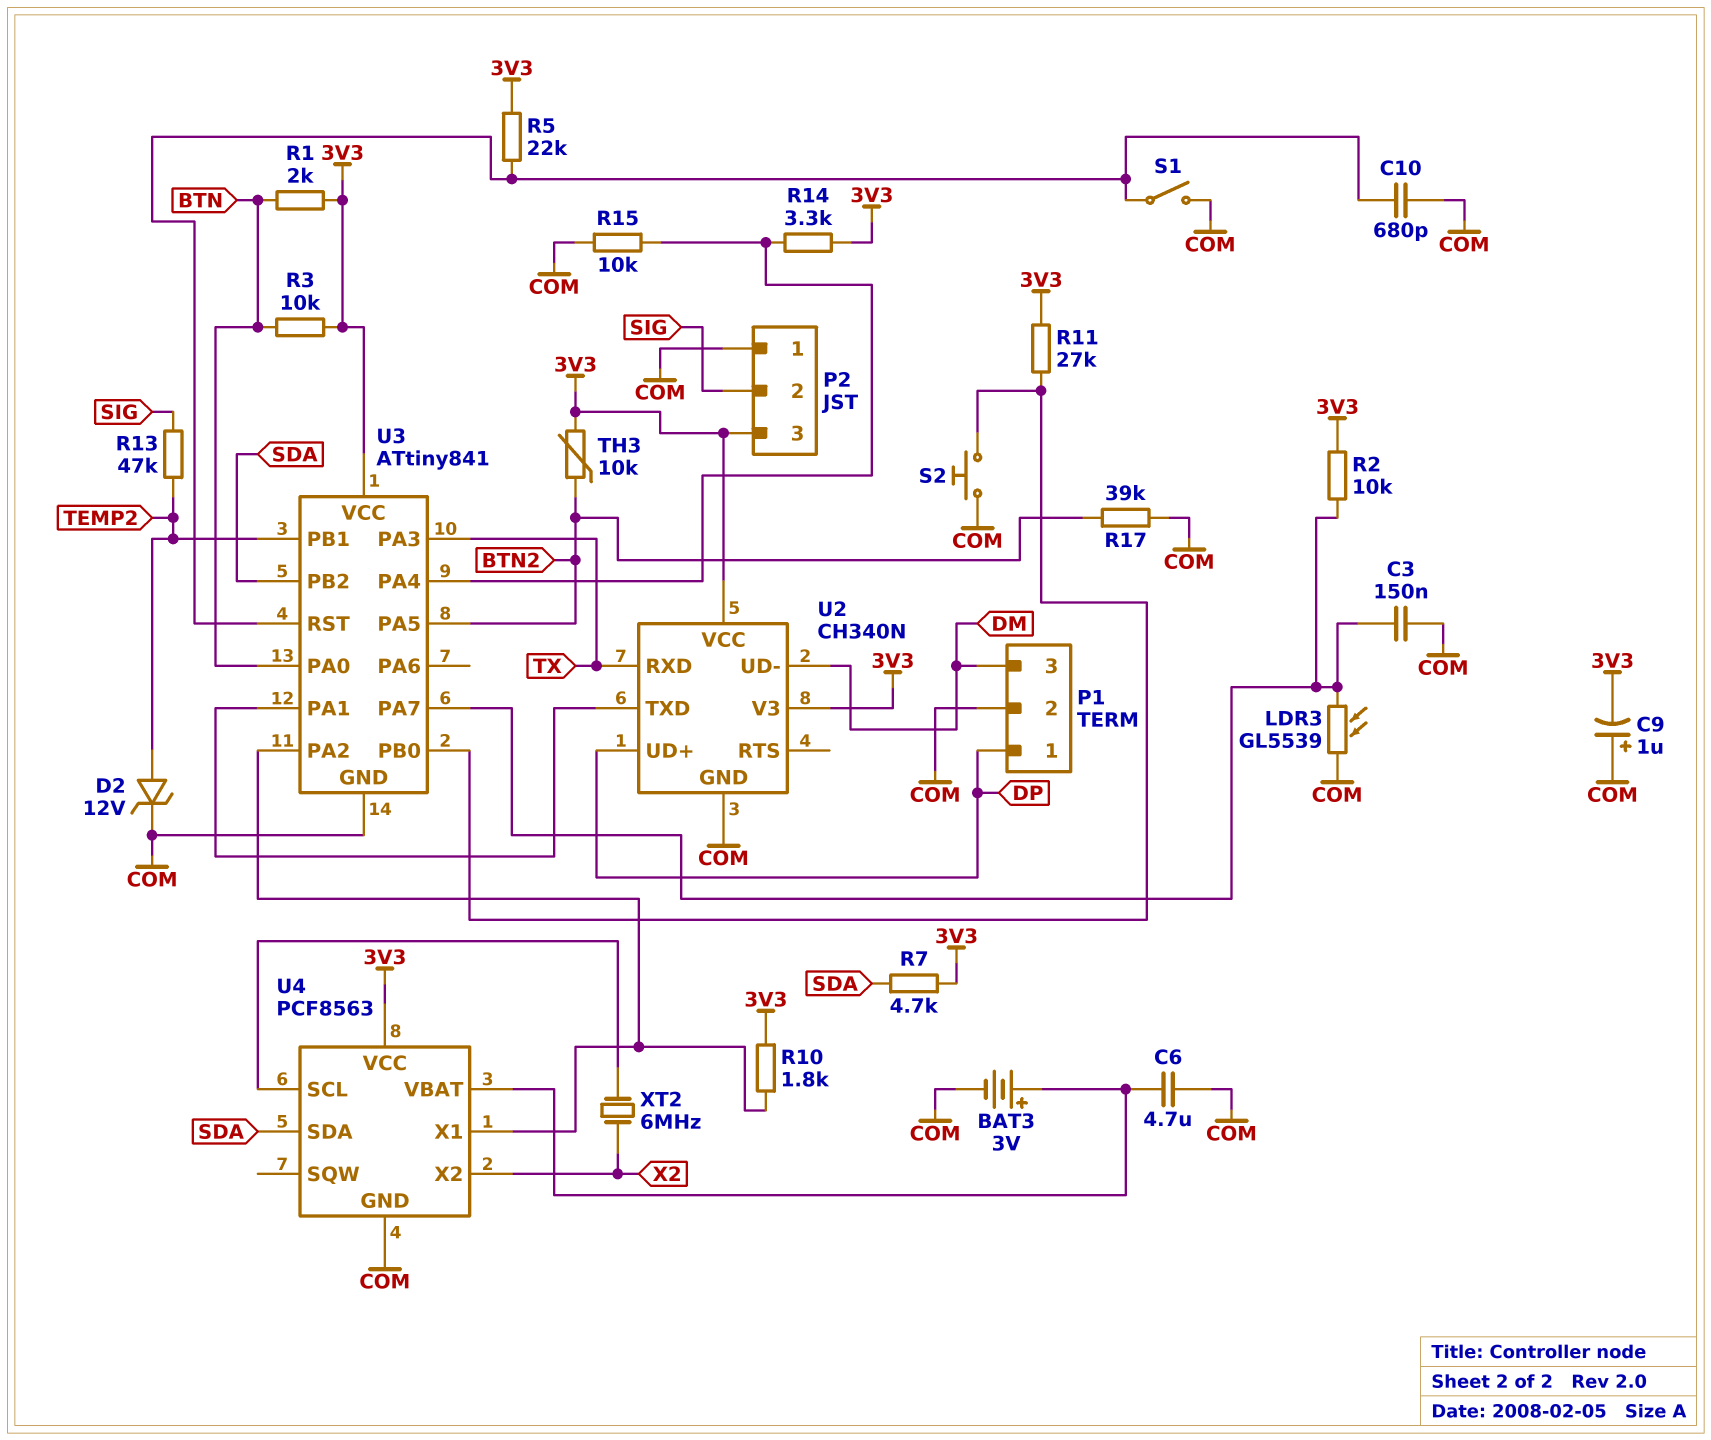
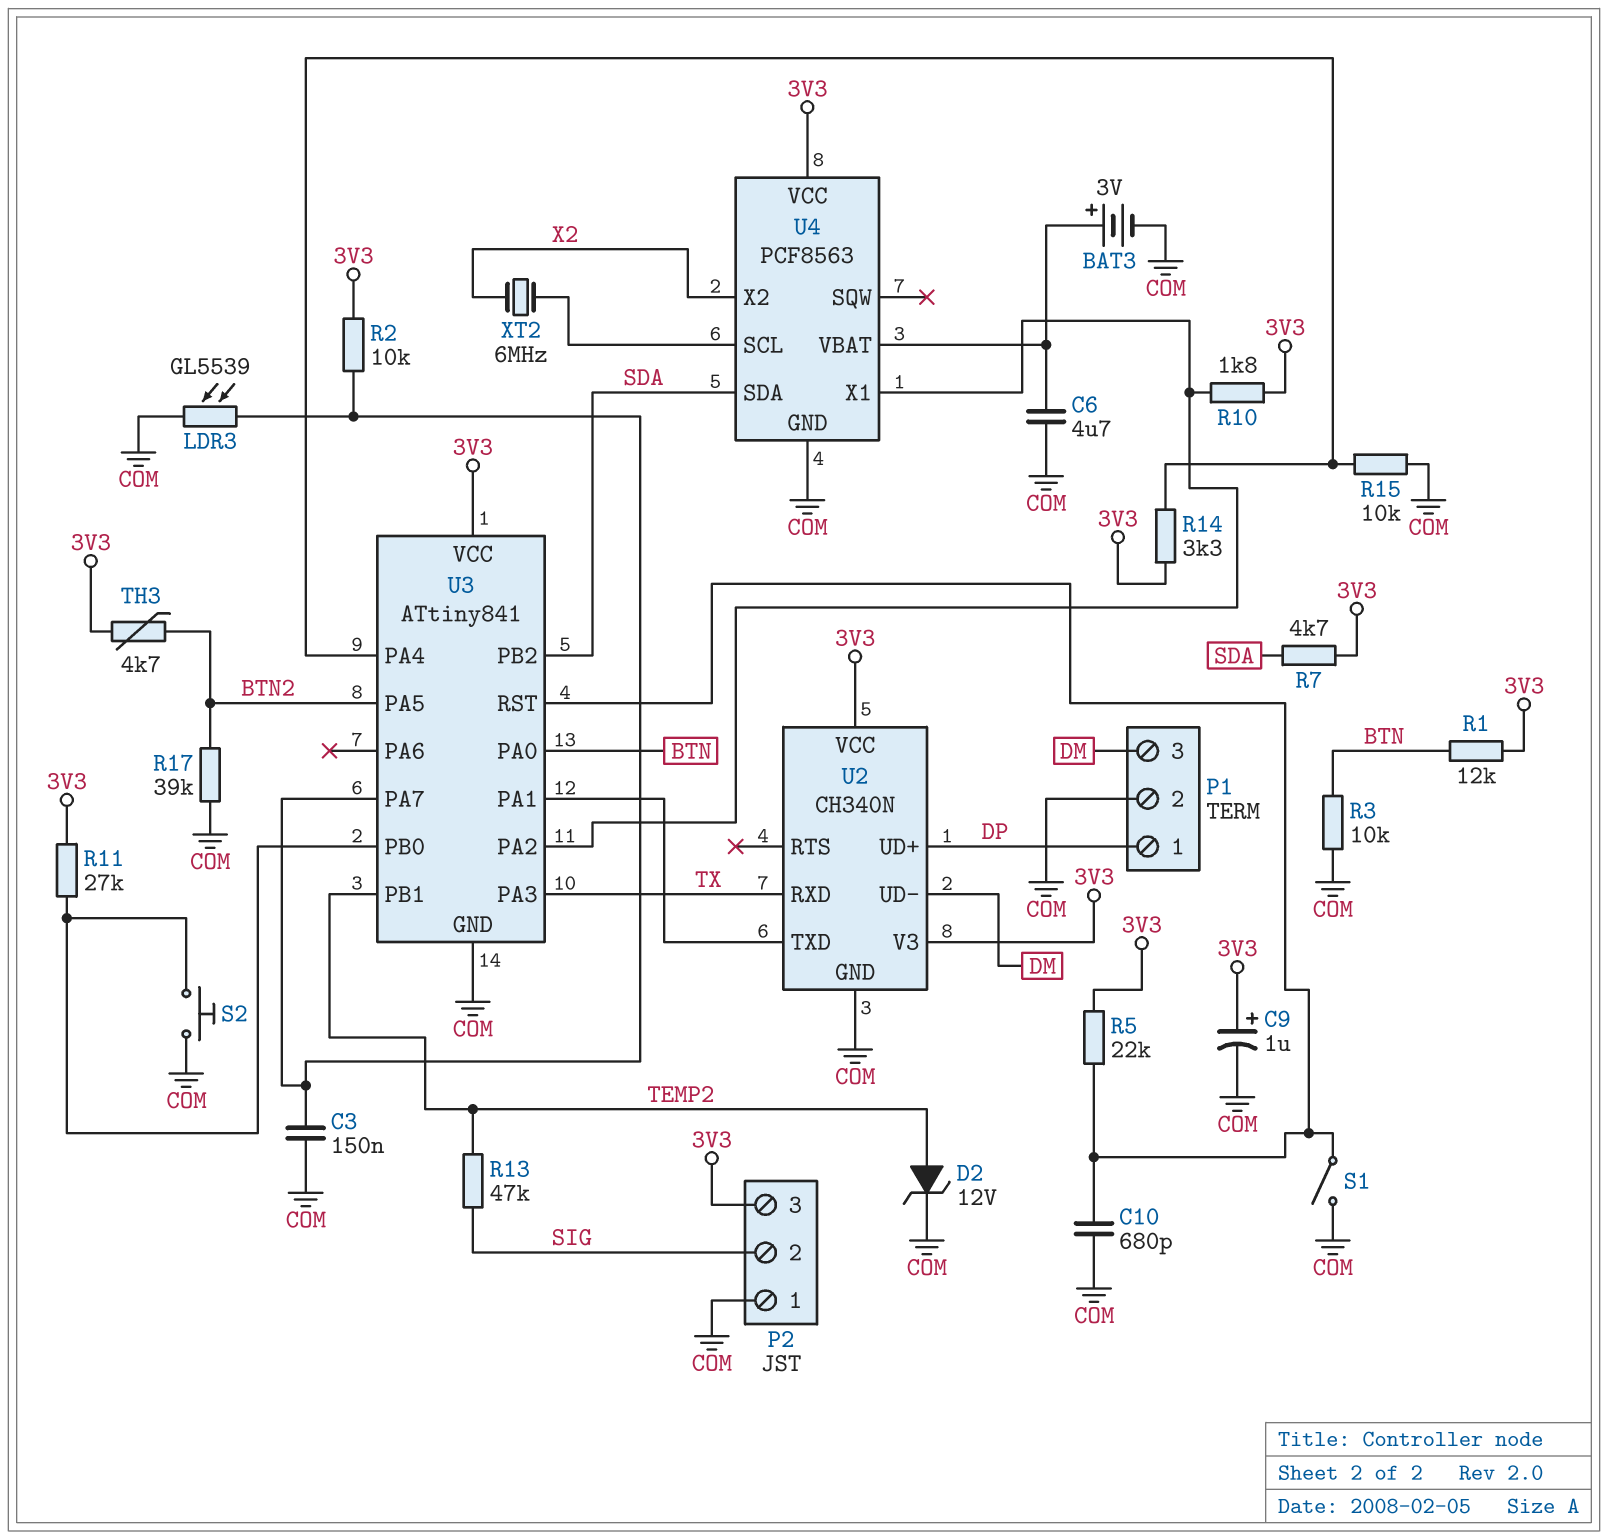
C9: 1uF (plus COM, minus 3V3) -> 1uF (plus 3V3, minus COM)
R1: 2k (3V3, BTN) -> 12k (3V3, BTN)
R3: 10k (3V3, BTN) -> 10k (BTN, COM)
TH3: 10k (3V3, BTN2) -> 4.7k (3V3, BTN2)

